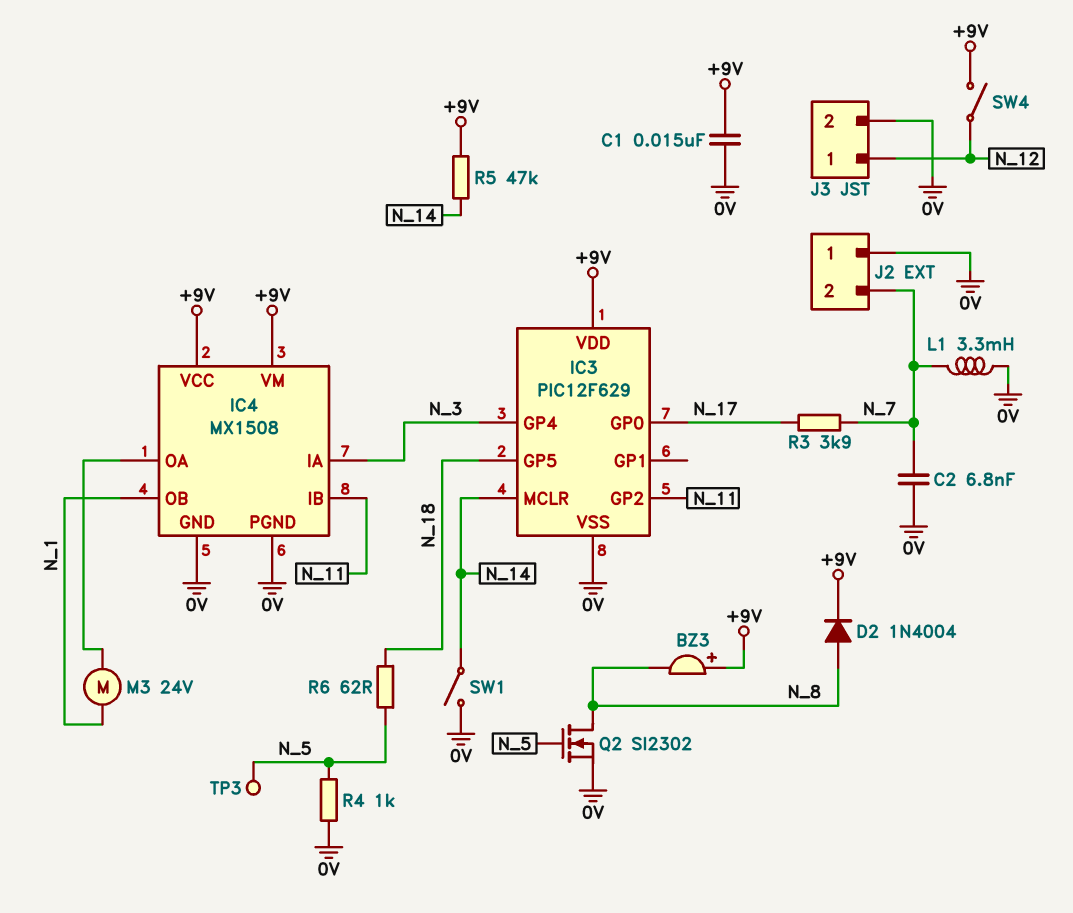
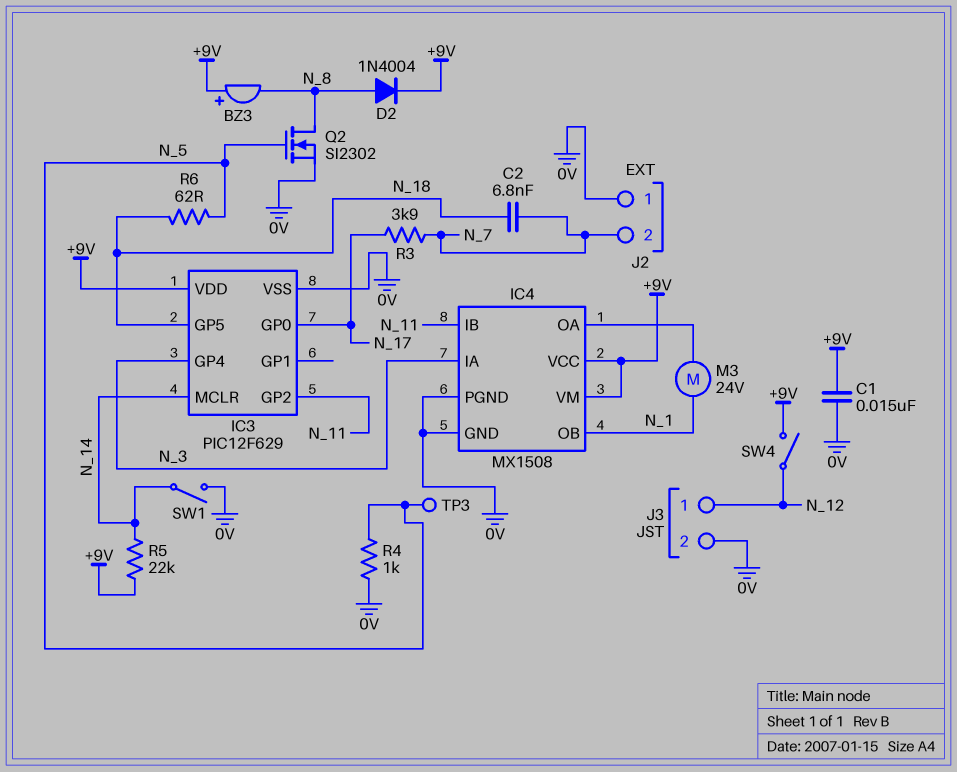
C2: 6.8nF (0V, N_7) -> 6.8nF (N_7, N_18)
L1: 3.3mH (0V, N_7) -> none
R5: 47k (+9V, N_14) -> 22k (+9V, N_14)

